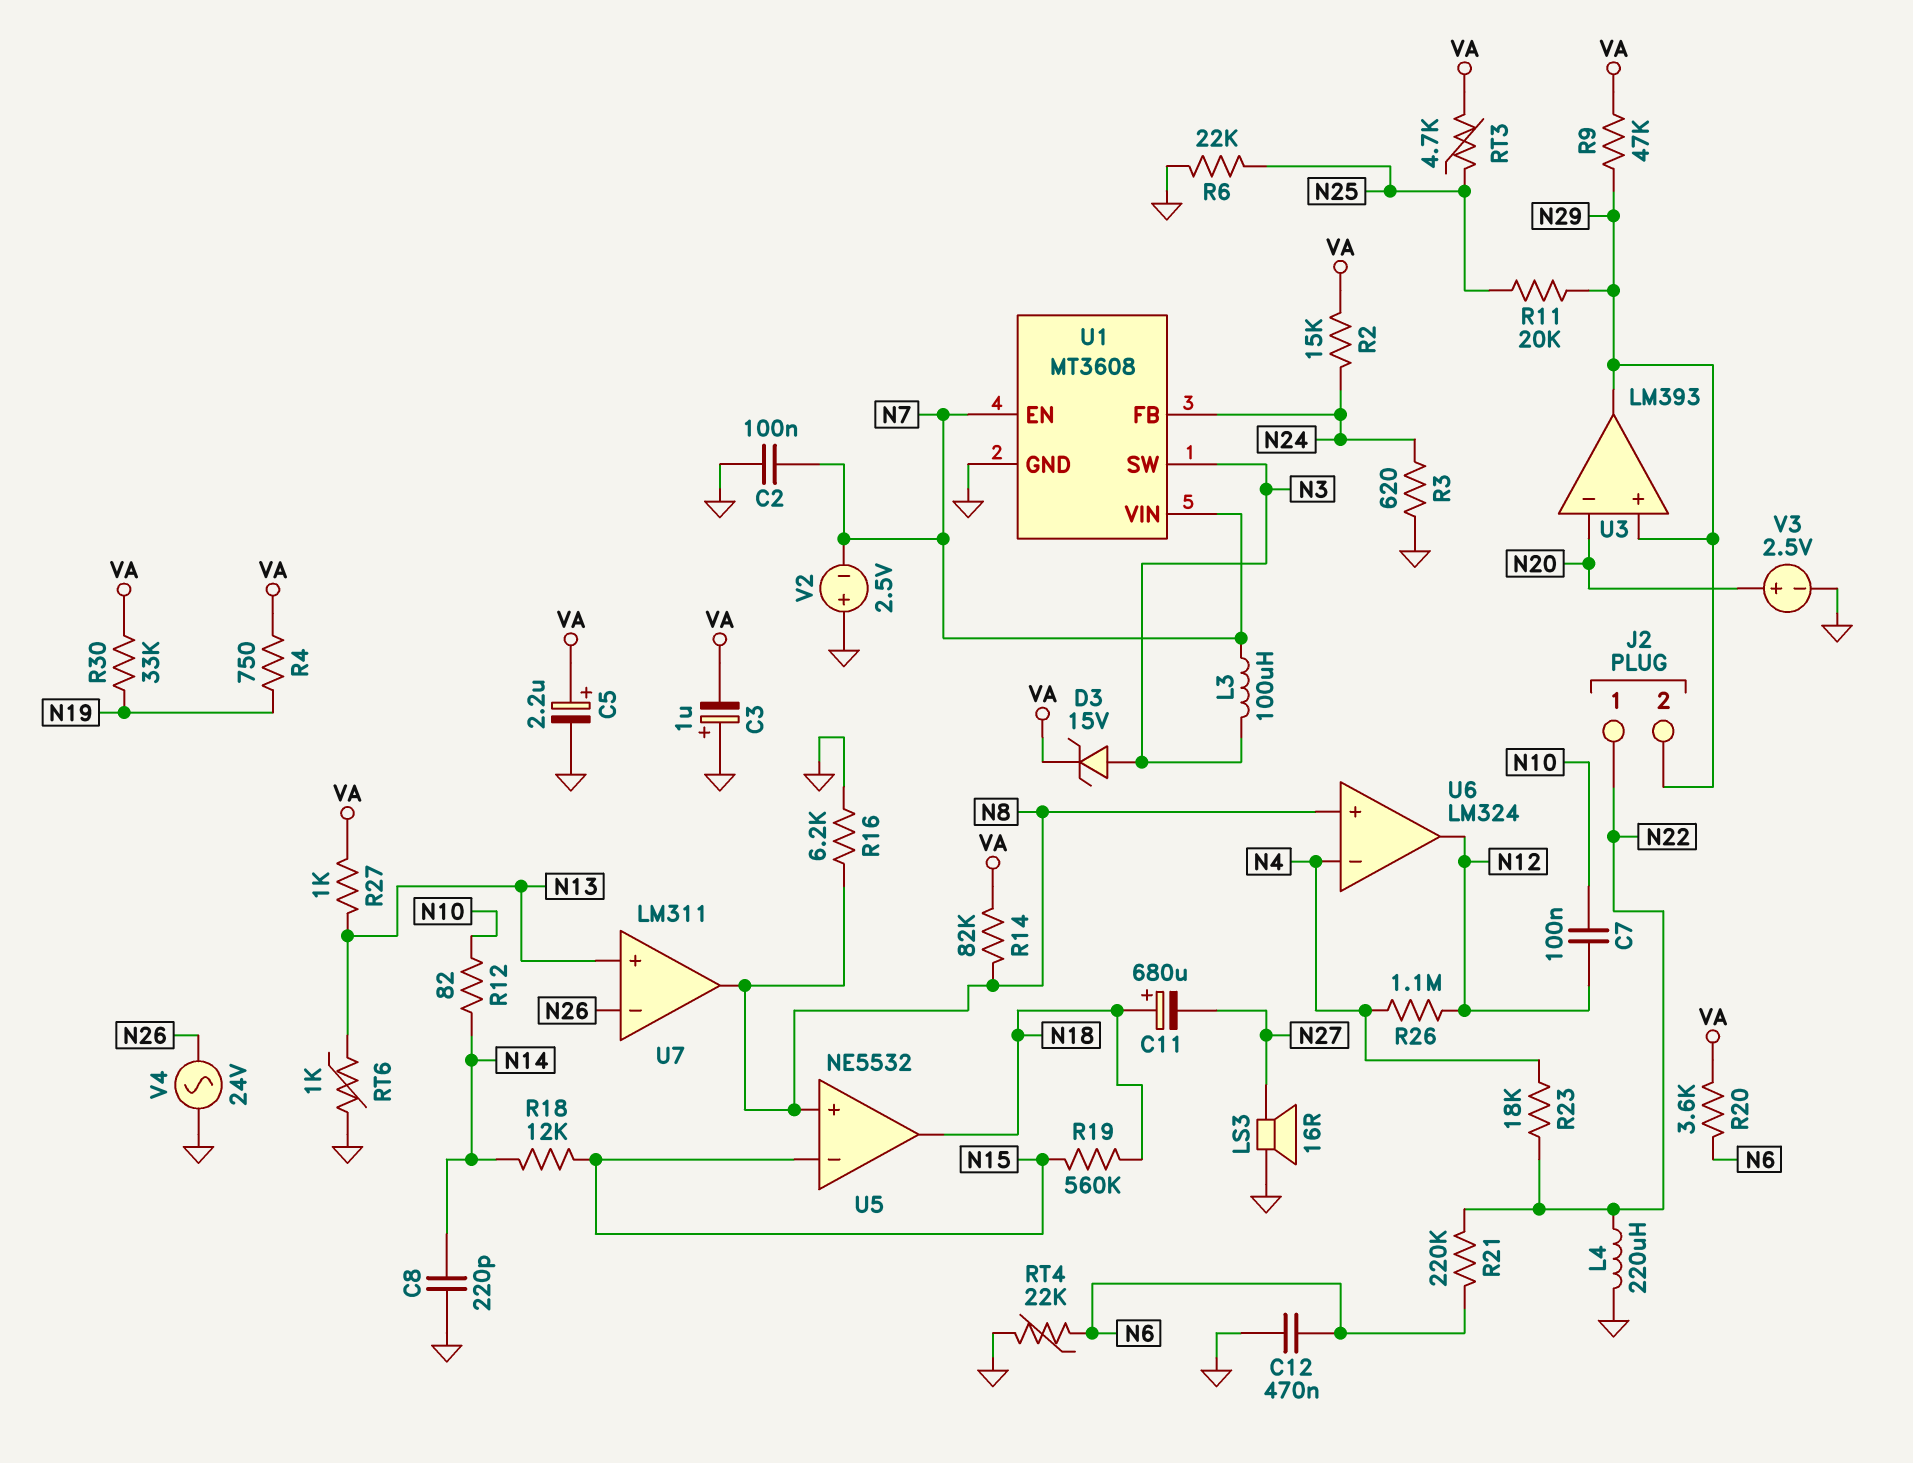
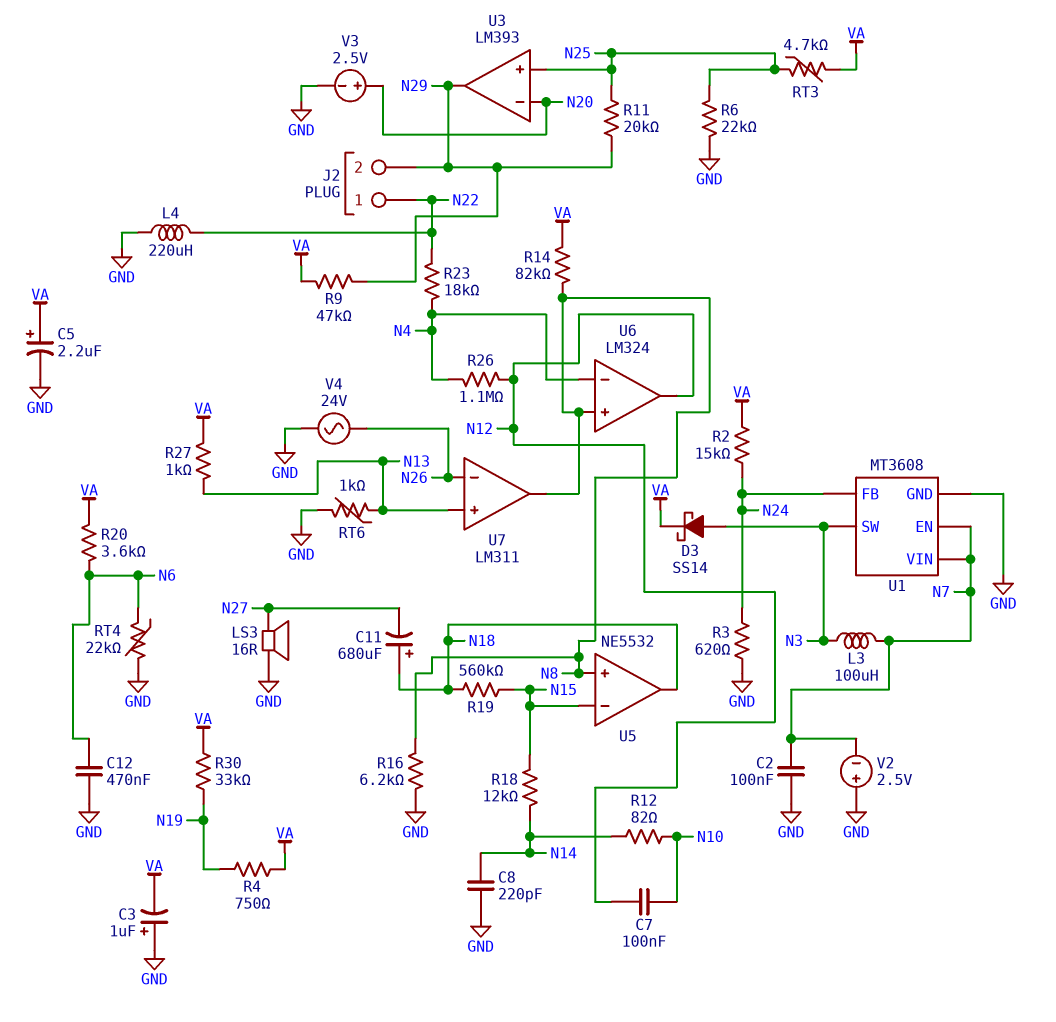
D3: zener 15V (A N3, K VA) -> schottky SS14 (A N3, K VA)
R21: 220k (N6, N22) -> none
U3 pin in+: N29 -> N25

